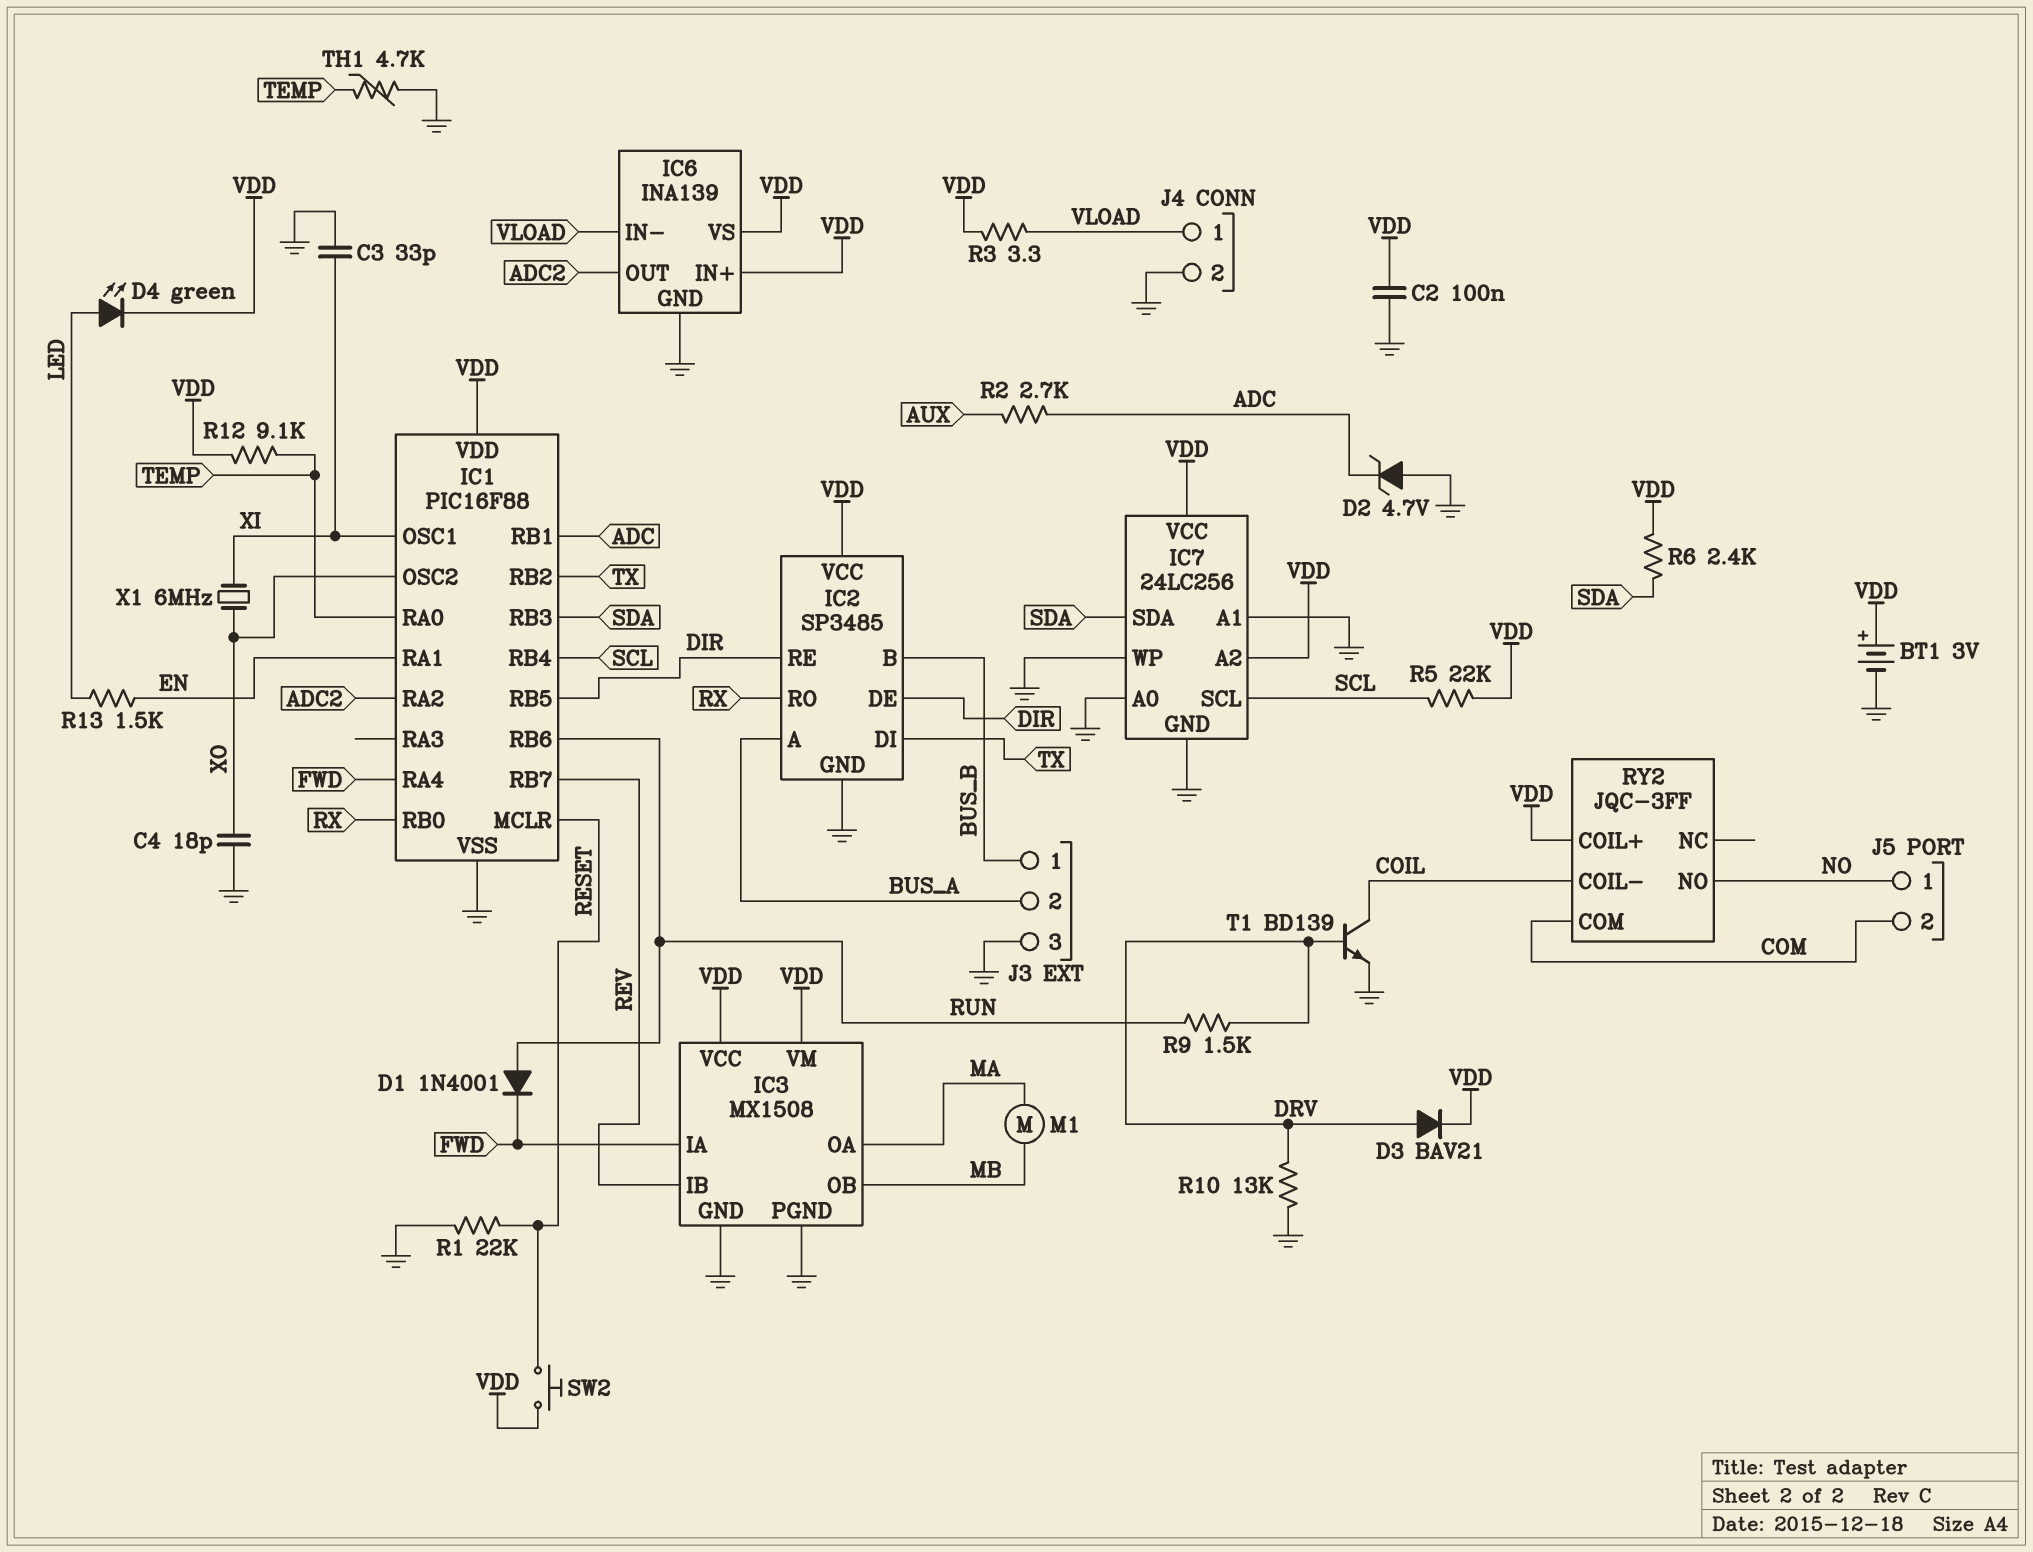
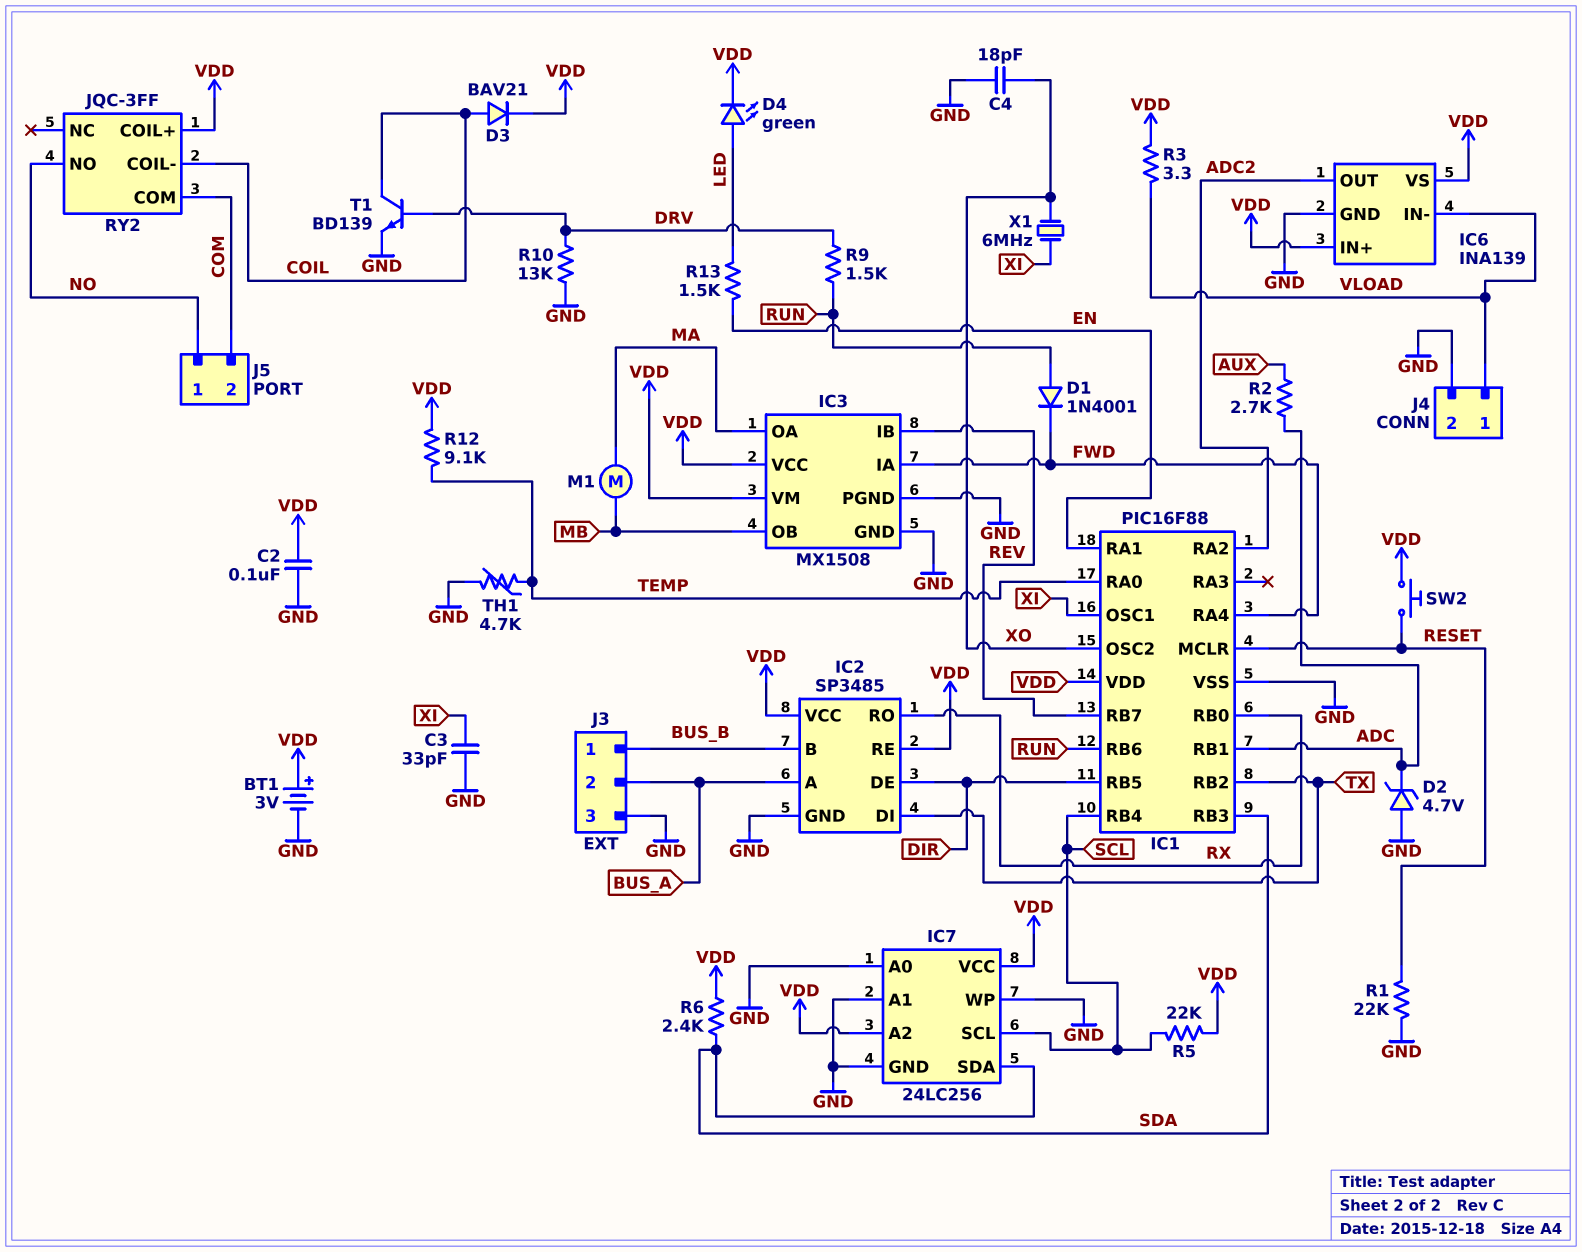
D3: diode BAV21 (A DRV, K VDD) -> diode BAV21 (A COIL, K VDD)
IC2 pin RE: DIR -> VDD

